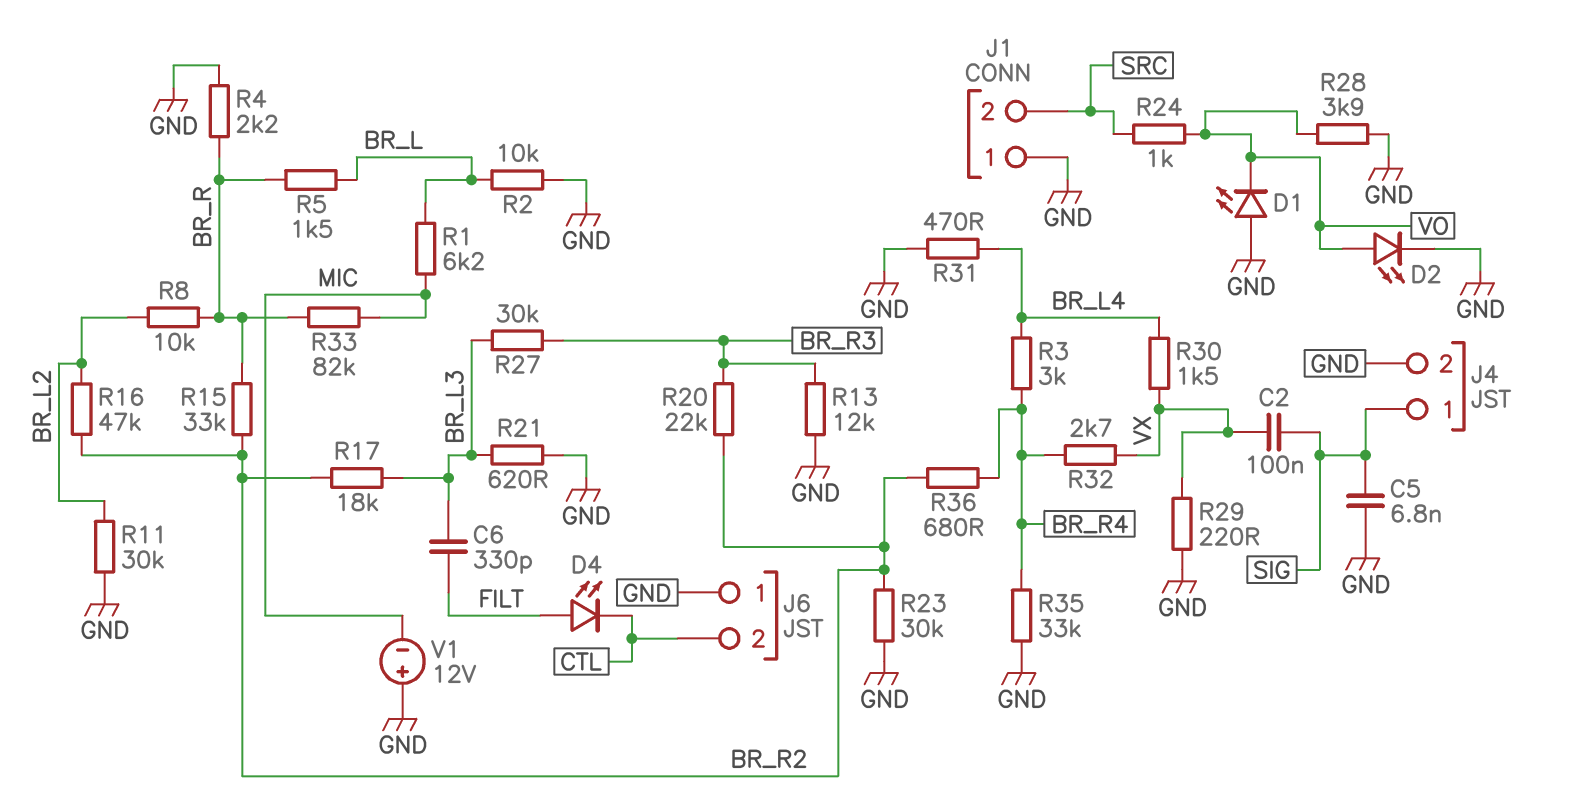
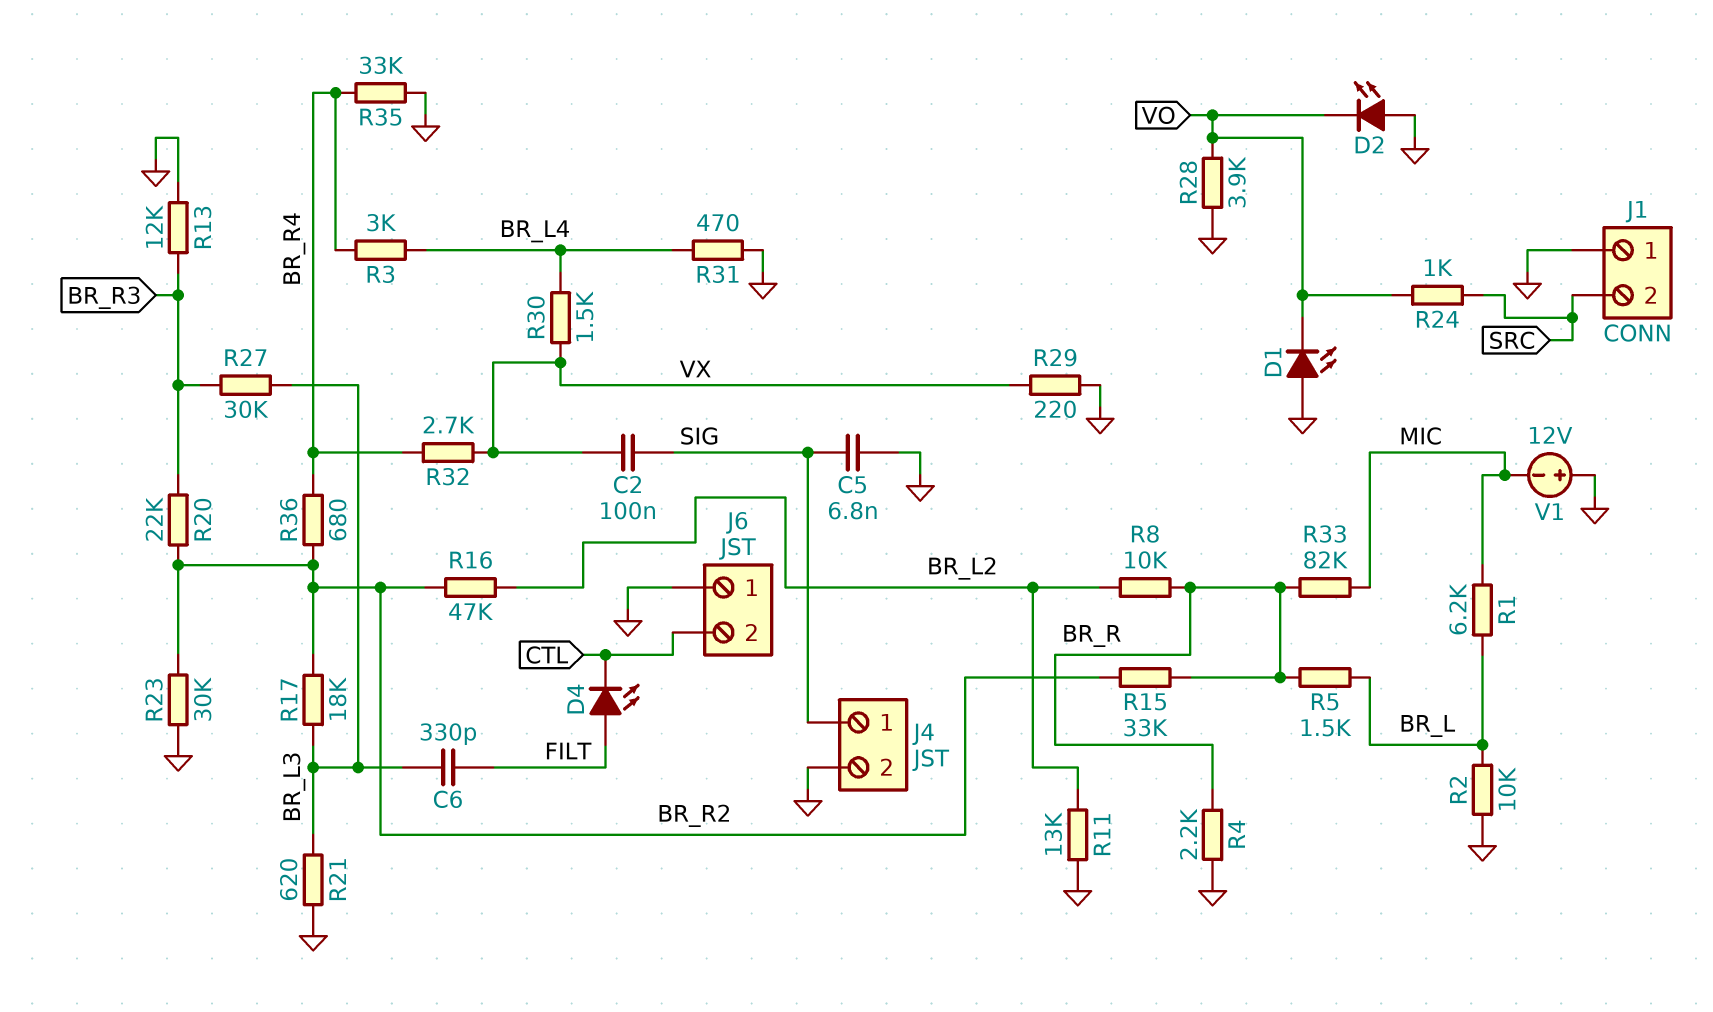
D2: LED (A VO, K GND) -> LED (A GND, K VO)
R11: 30k (BR_L2, GND) -> 13k (BR_L2, GND)

